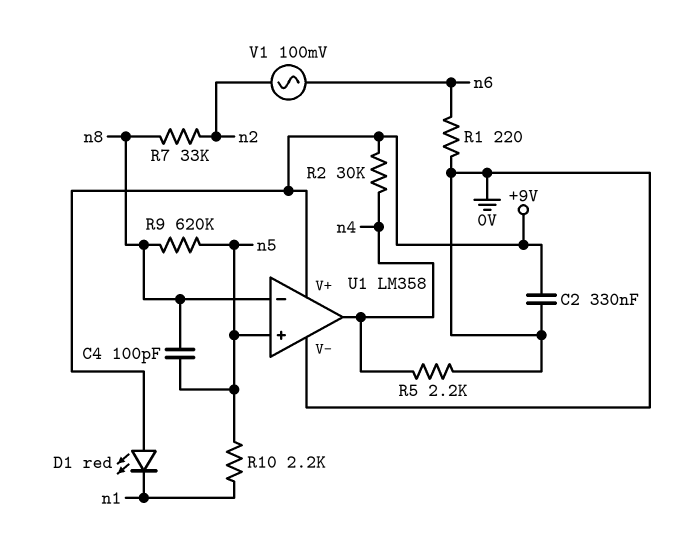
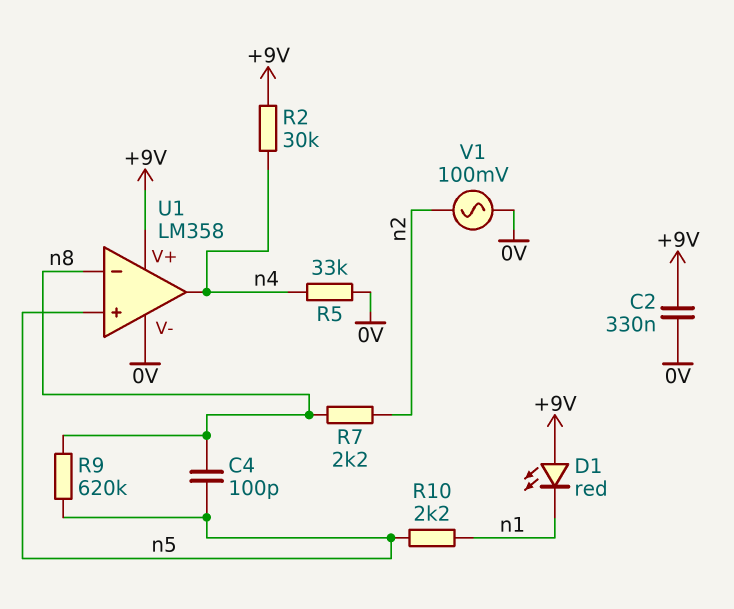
R1: 220 (0V, n6) -> none
R5: 2.2k (0V, n4) -> 33k (0V, n4)
R7: 33k (n2, n8) -> 2.2k (n2, n8)
V1: AC 100mV (n2, n6) -> AC 100mV (0V, n2)

